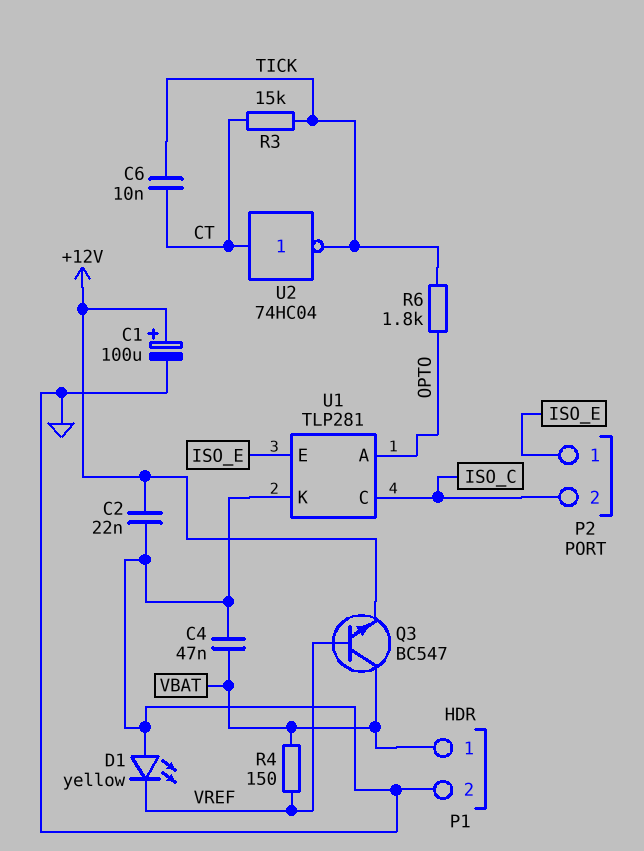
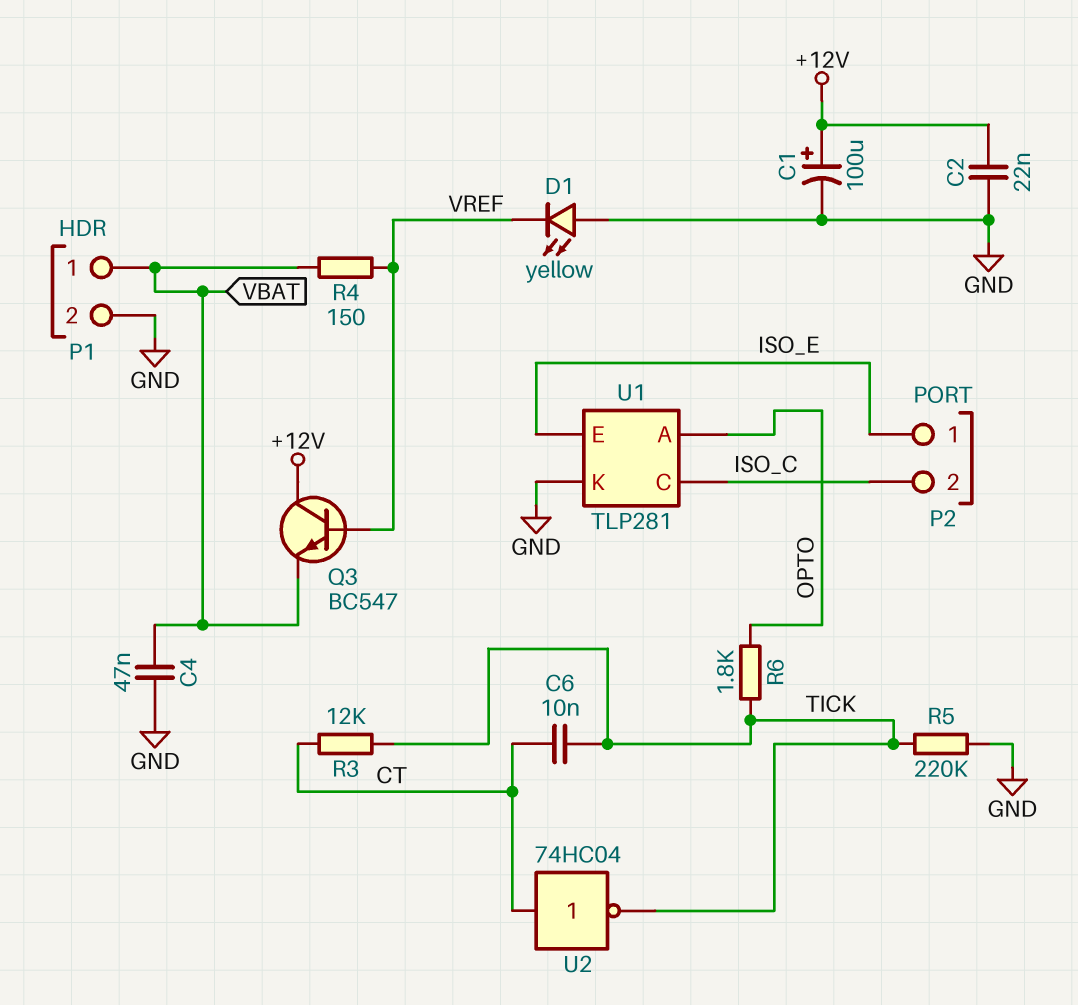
Q3: NPN BC547 (B VREF, C VBAT, E +12V) -> NPN BC547 (B VREF, C +12V, E VBAT)
R3: 15k (CT, TICK) -> 12k (CT, TICK)
R5: none -> 220k (GND, TICK)

